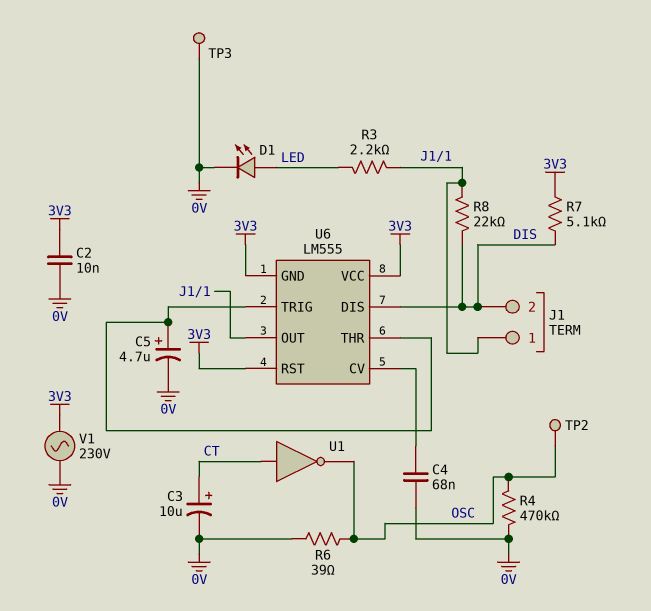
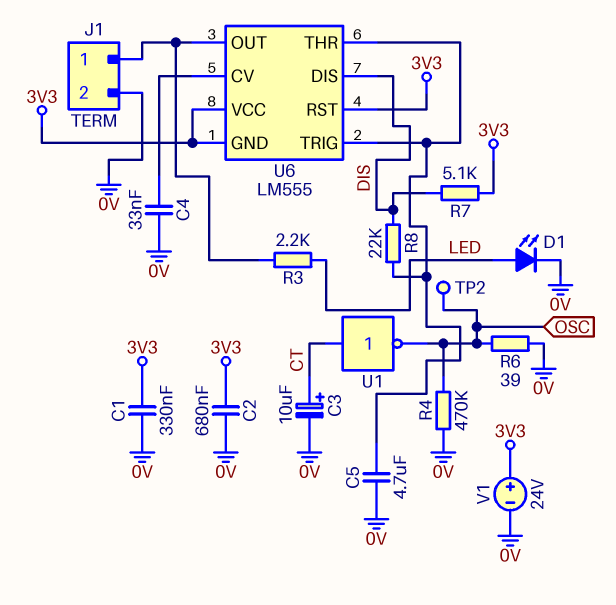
C1: none -> 330nF (0V, 3V3)
C2: 10nF (0V, 3V3) -> 680nF (0V, 3V3)
C4: 68nF (0V, U6/CV) -> 33nF (0V, U6/CV)
C5: 4.7uF (plus U6/THR, minus 0V) -> 4.7uF (0V, U6/THR)
J1 pin 2: DIS -> 0V
R8: 22k (DIS, J1/1) -> 22k (DIS, U6/THR)
TP3: test point (0V) -> none
V1: AC 230V (0V, 3V3) -> 24V (plus 3V3, minus 0V)

